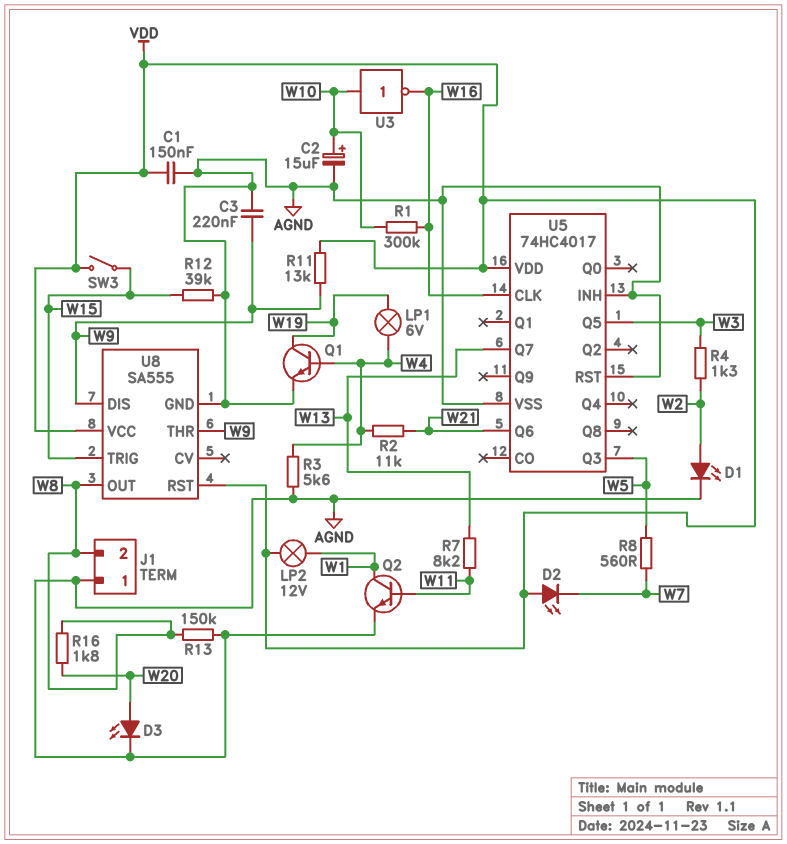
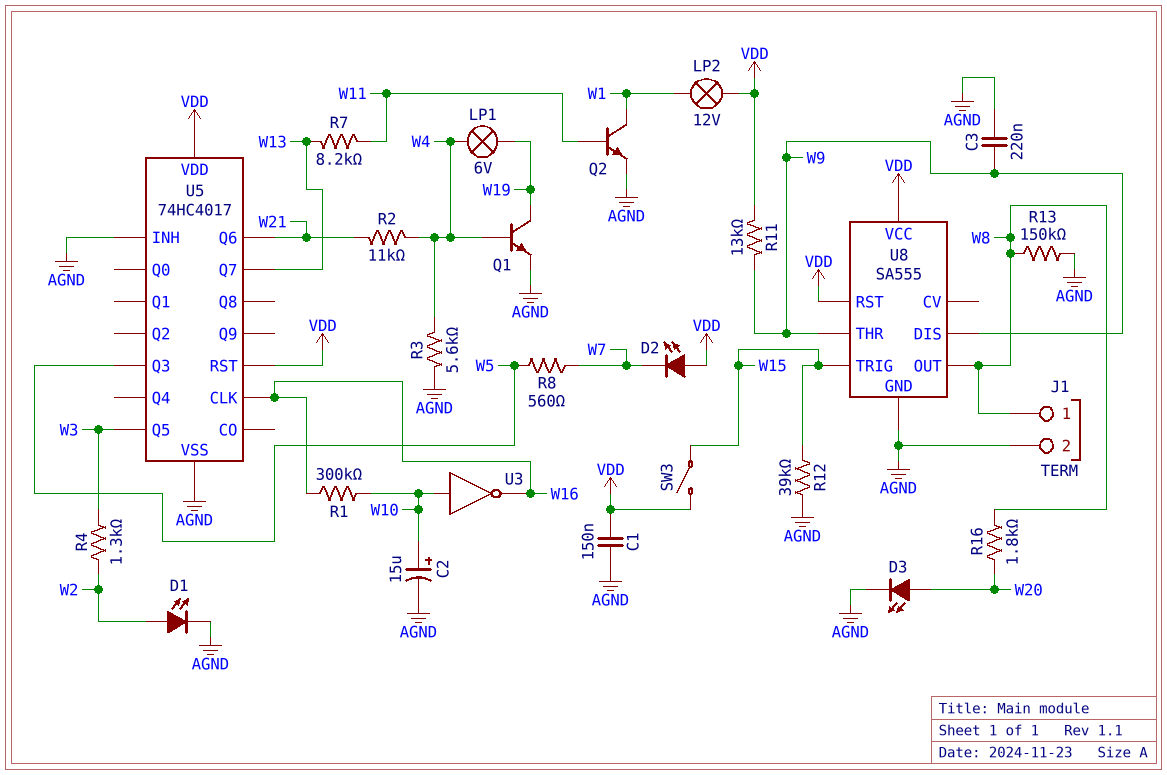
J1 pin 1: AGND -> W8
J1 pin 2: W8 -> AGND
U5 pin RST: AGND -> VDD

